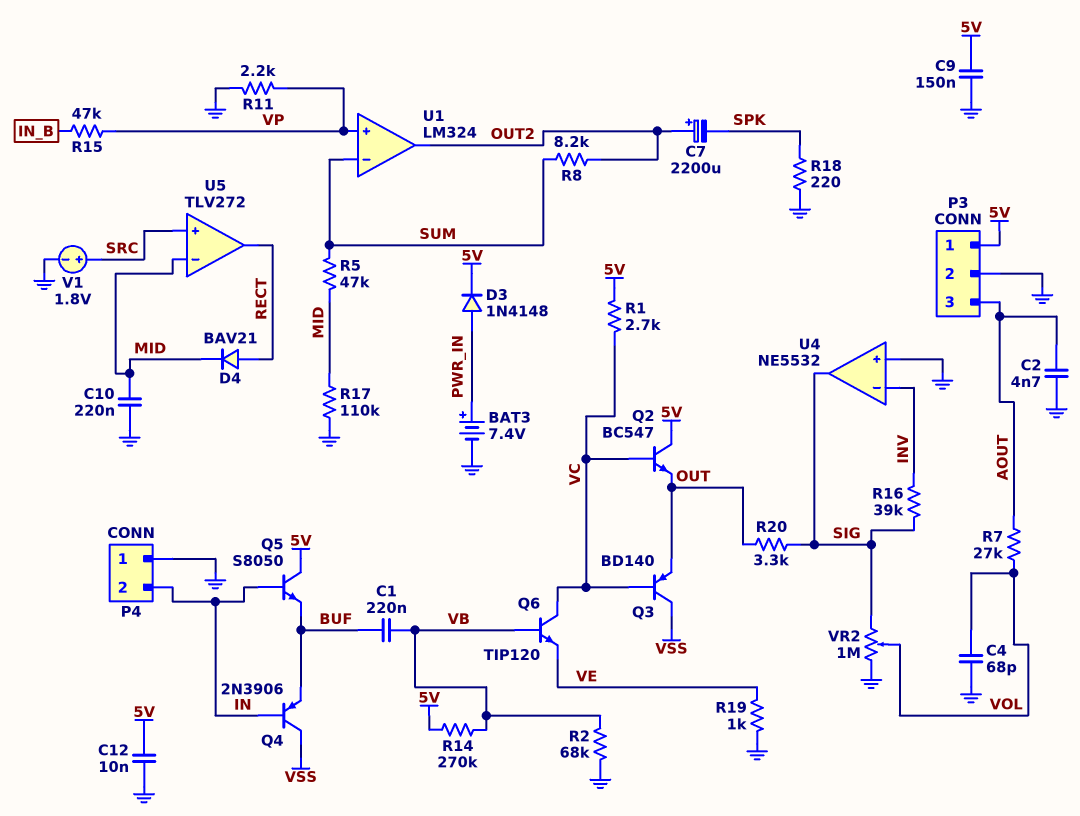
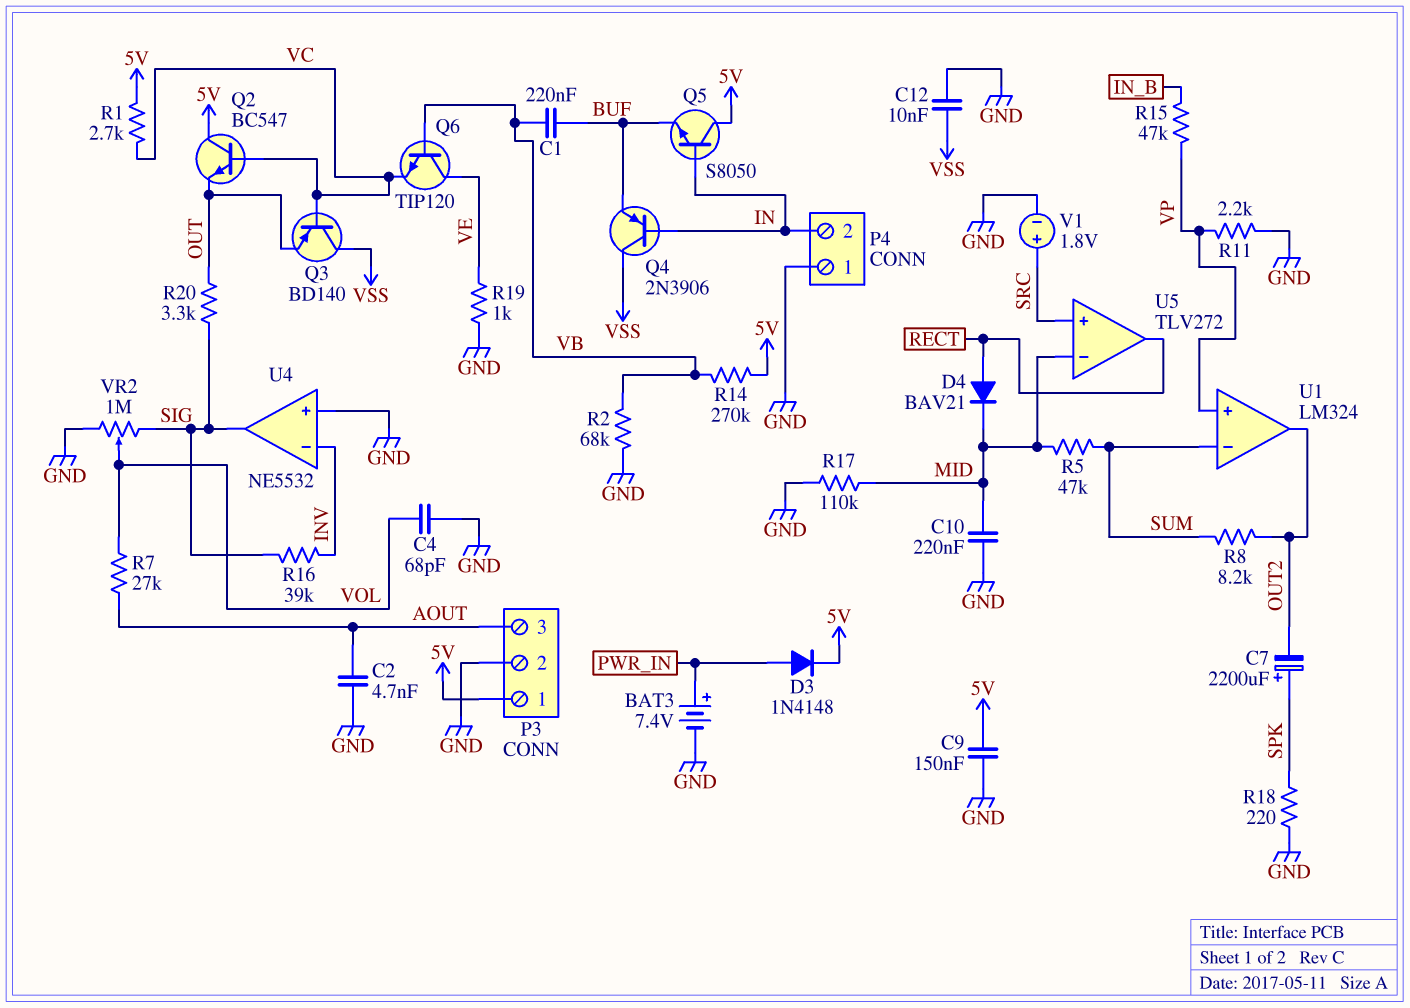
C7: 2200uF (plus OUT2, minus SPK) -> 2200uF (plus SPK, minus OUT2)
C12: 10nF (5V, GND) -> 10nF (GND, VSS)
Q6: NPN TIP120 (B VB, C VC, E VE) -> NPN TIP120 (B VB, C VE, E VC)

